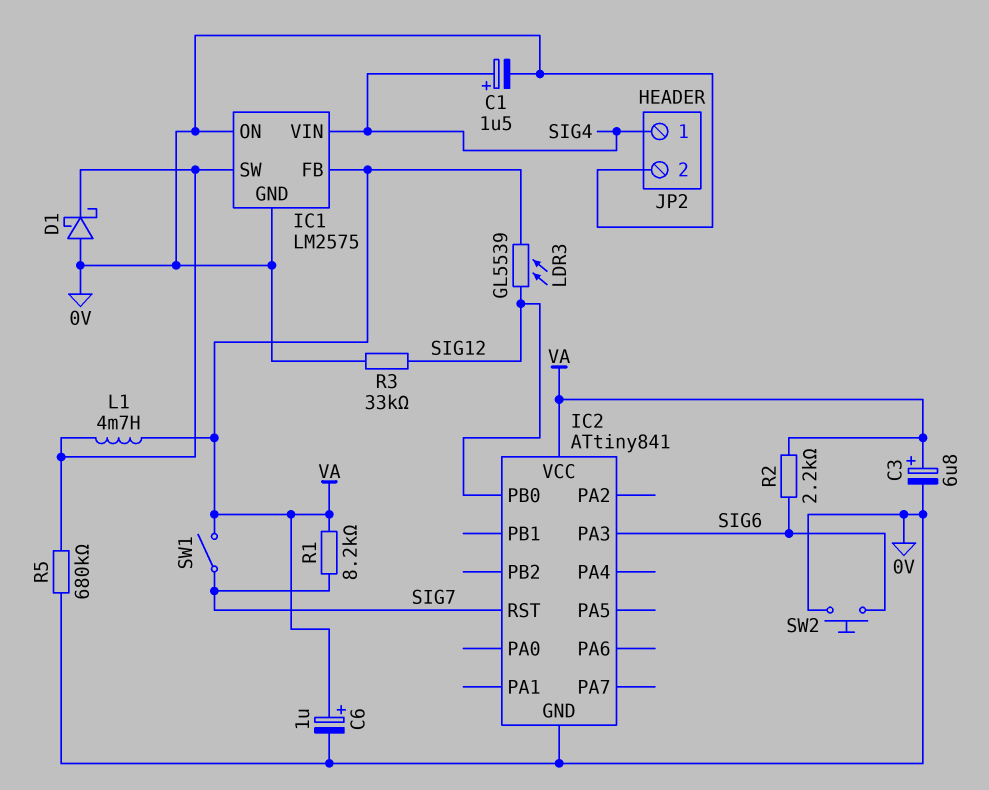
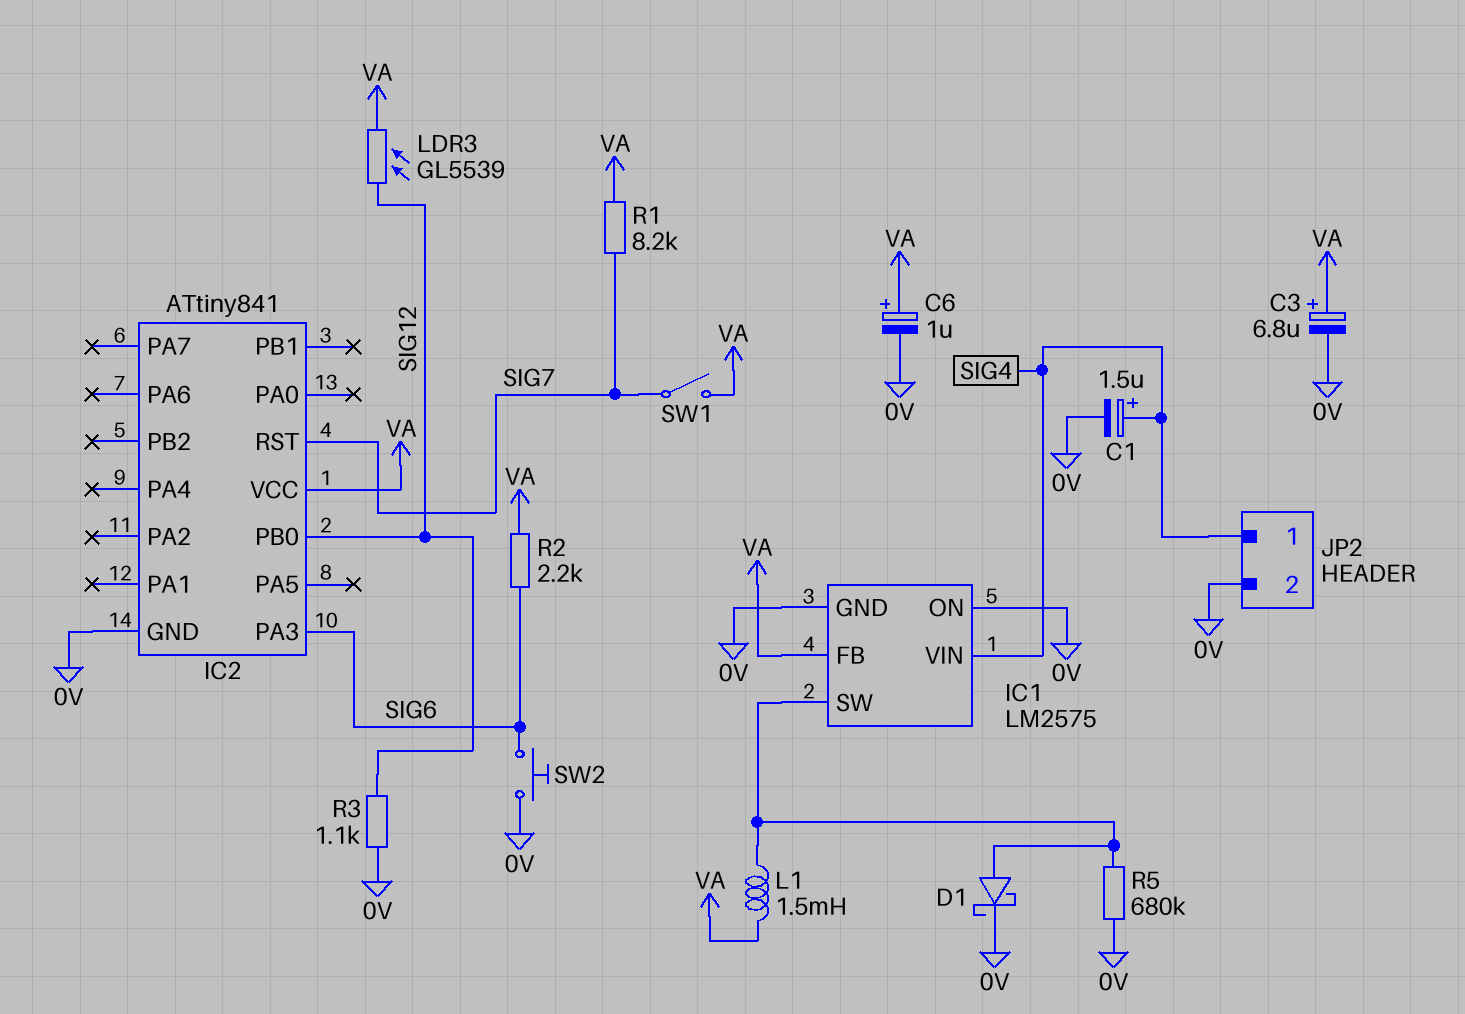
D1: schottky (A 0V, K IC1/SW) -> schottky (A IC1/SW, K 0V)
L1: 4.7mH (IC1/SW, VA) -> 1.5mH (IC1/SW, VA)
R3: 33k (0V, SIG12) -> 1.1k (0V, SIG12)

